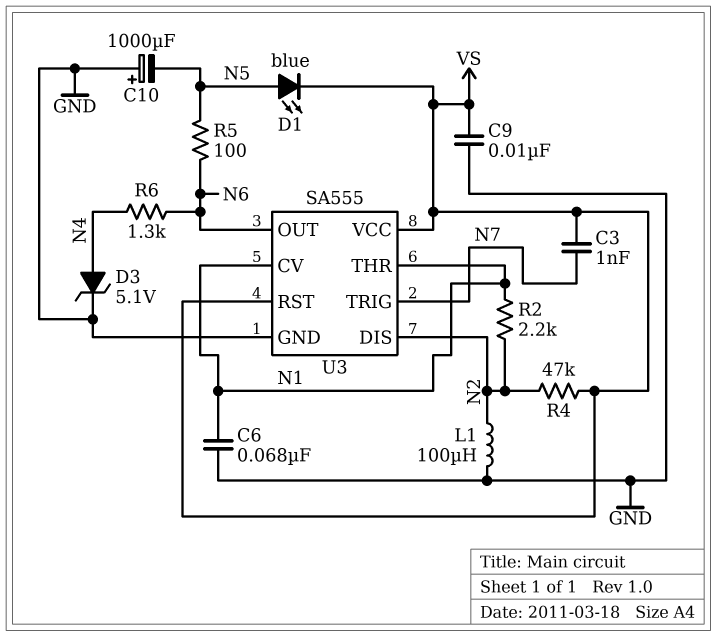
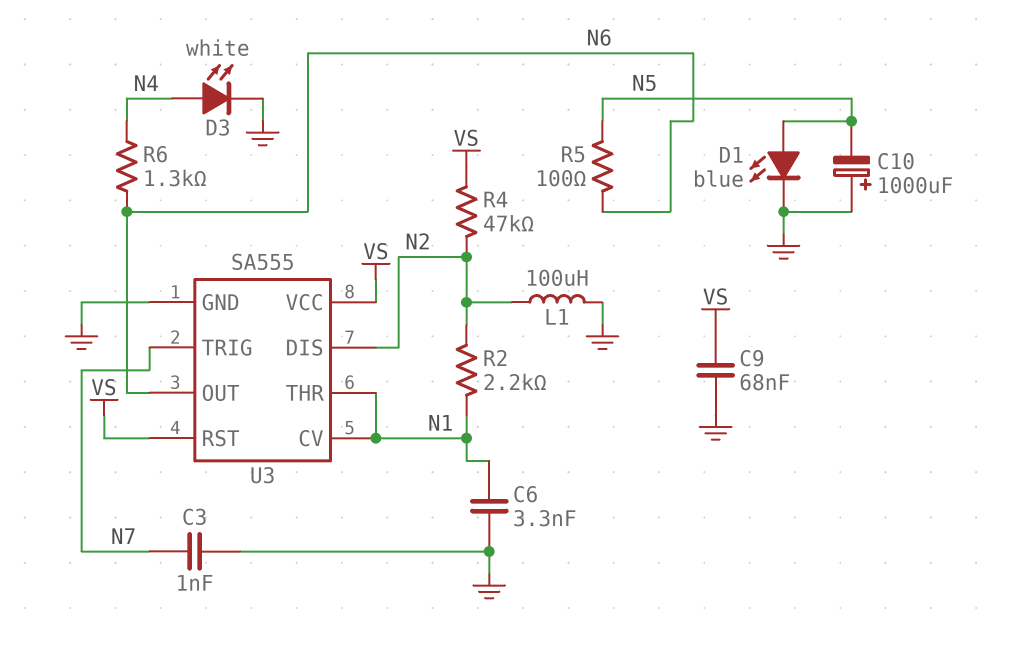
C3: 1nF (N7, VS) -> 1nF (GND, N7)
C6: 68nF (GND, N1) -> 3.3nF (GND, N1)
C9: 10nF (GND, VS) -> 68nF (GND, VS)
D1: LED blue (A N5, K VS) -> LED blue (A N5, K GND)
D3: zener 5.1V (A N4, K GND) -> LED white (A N4, K GND)

